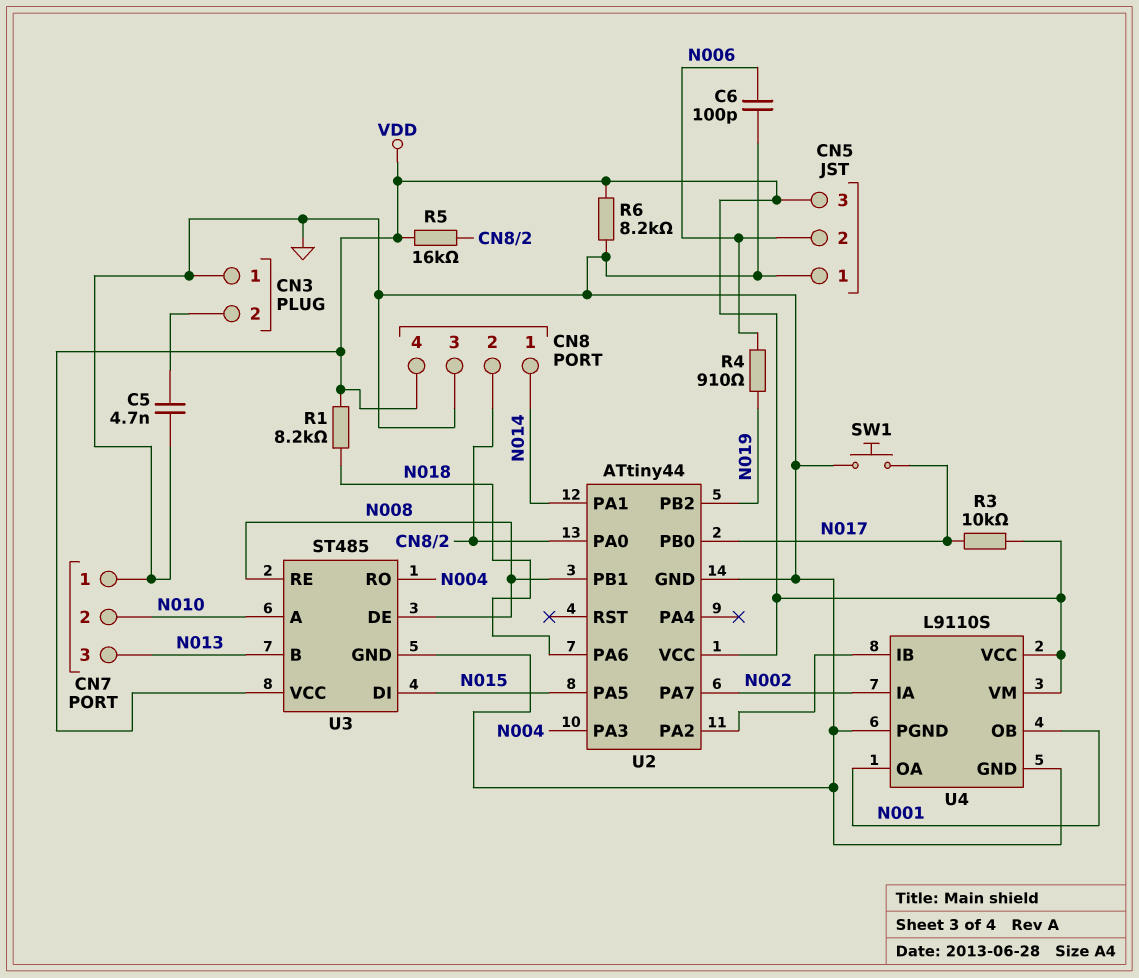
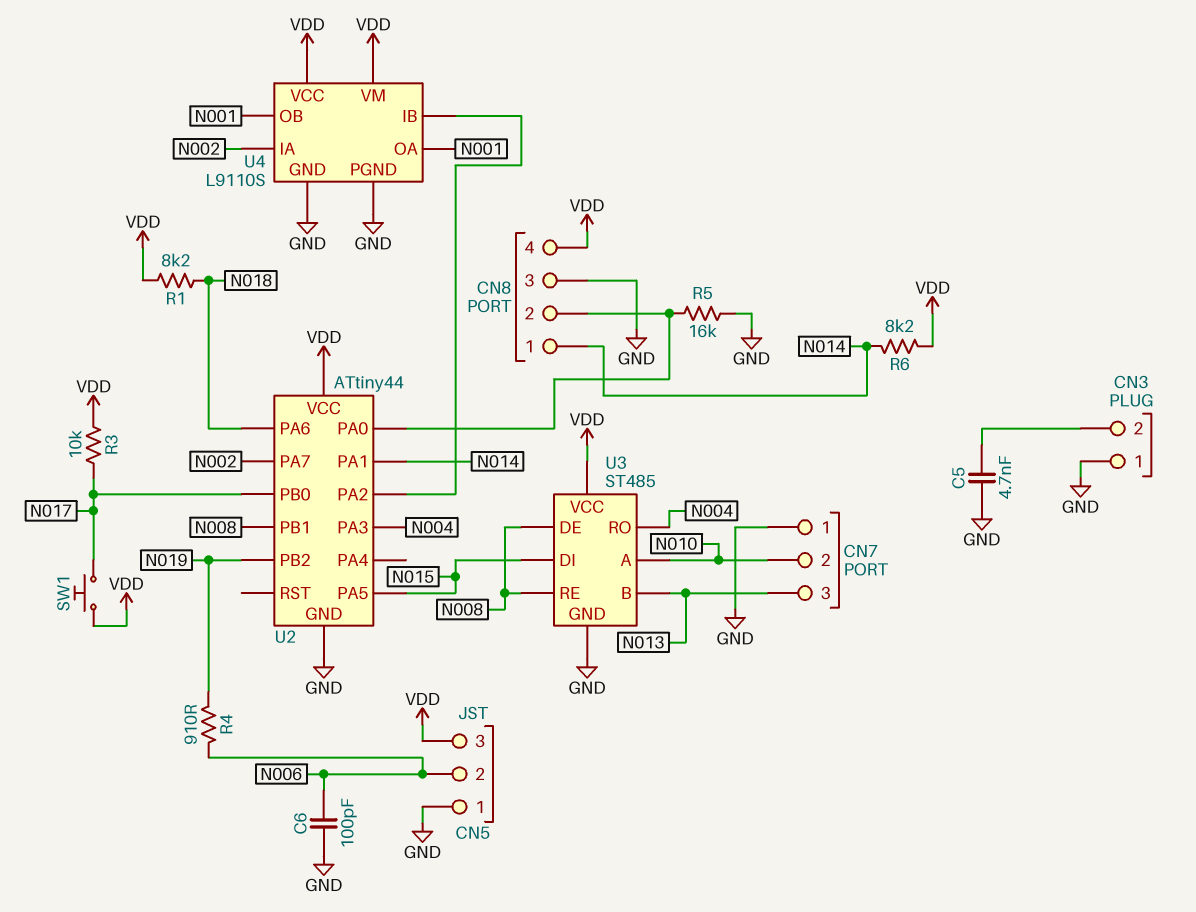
R5: 16k (CN8/2, VDD) -> 16k (CN8/2, GND)
R6: 8.2k (GND, VDD) -> 8.2k (N014, VDD)
SW1: button (GND, N017) -> button (N017, VDD)

